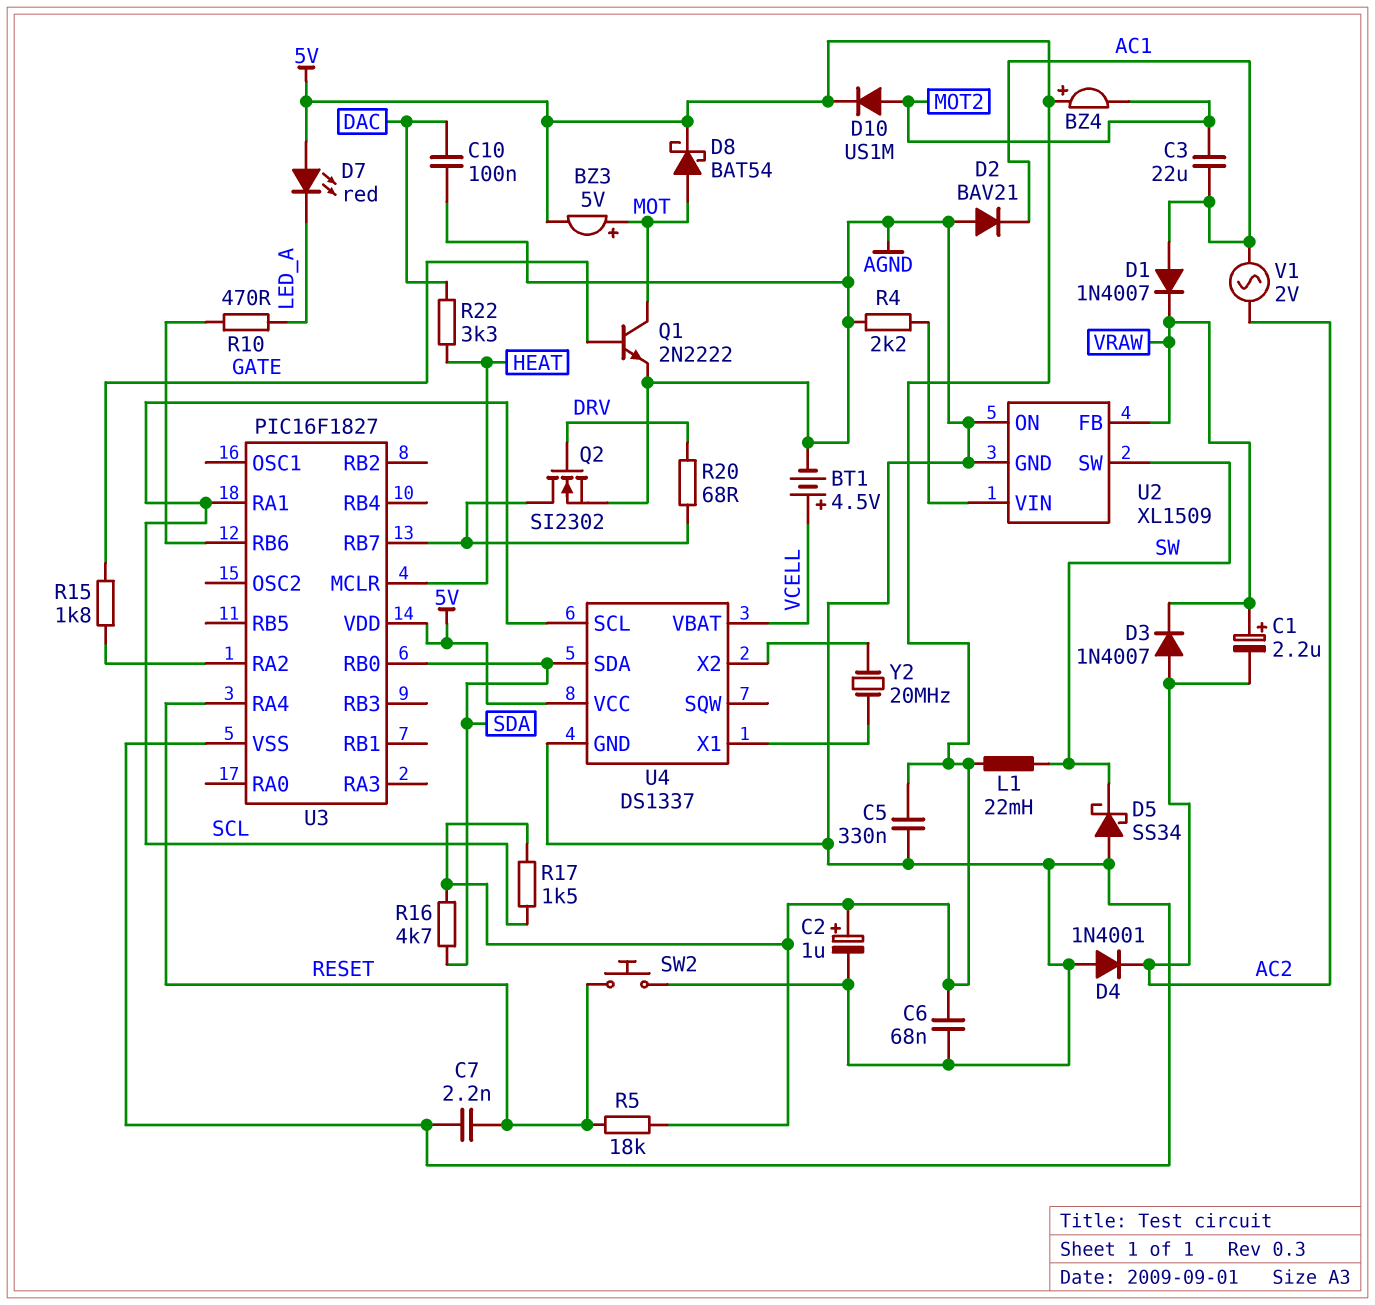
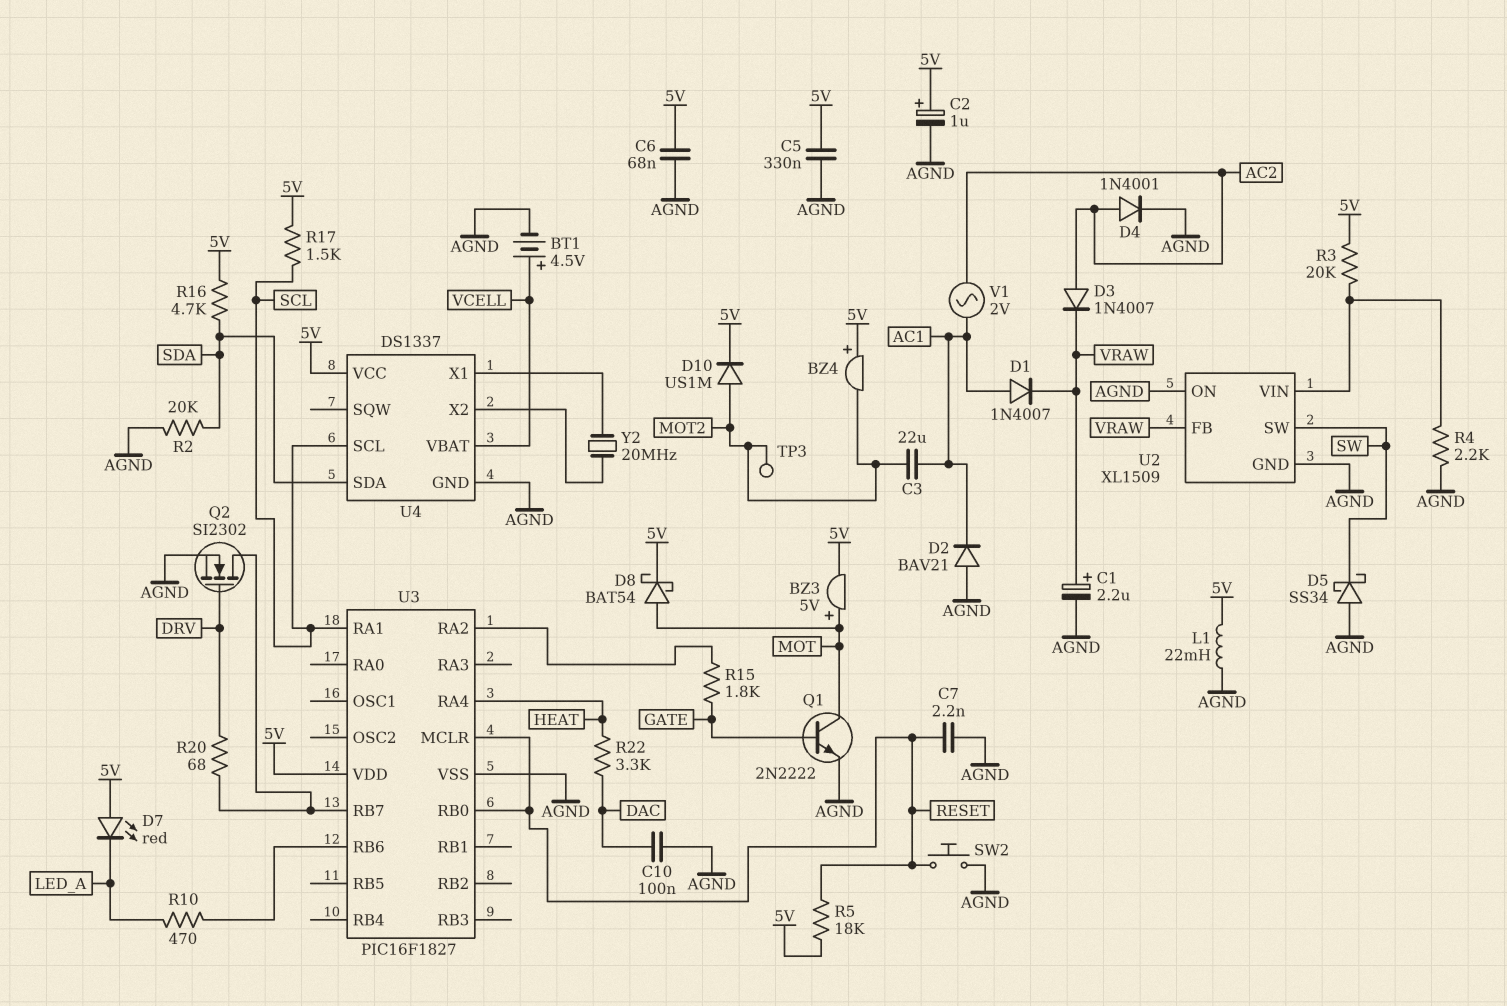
C1: 2.2uF (plus VRAW, minus AC2) -> 2.2uF (plus VRAW, minus AGND)
D4: diode 1N4001 (A AGND, K AC2) -> diode 1N4001 (A AC2, K AGND)
L1: 22mH (5V, SW) -> 22mH (5V, AGND)
R2: none -> 20k (AGND, SDA)
R3: none -> 20k (5V, U2/VIN)
TP3: none -> test point (MOT2)
U3 pin MCLR: HEAT -> RESET
U3 pin RA4: RESET -> HEAT
U3 pin RB0: SDA -> RESET

